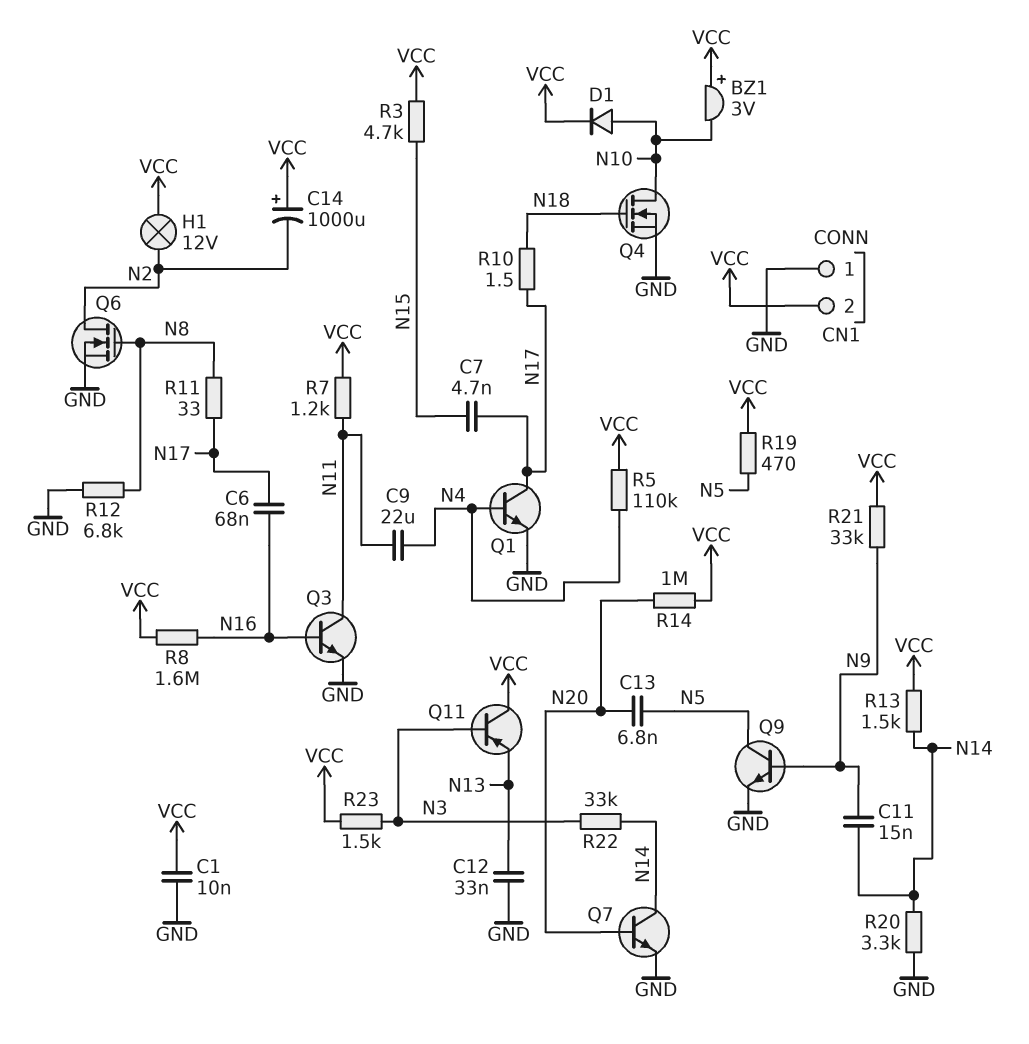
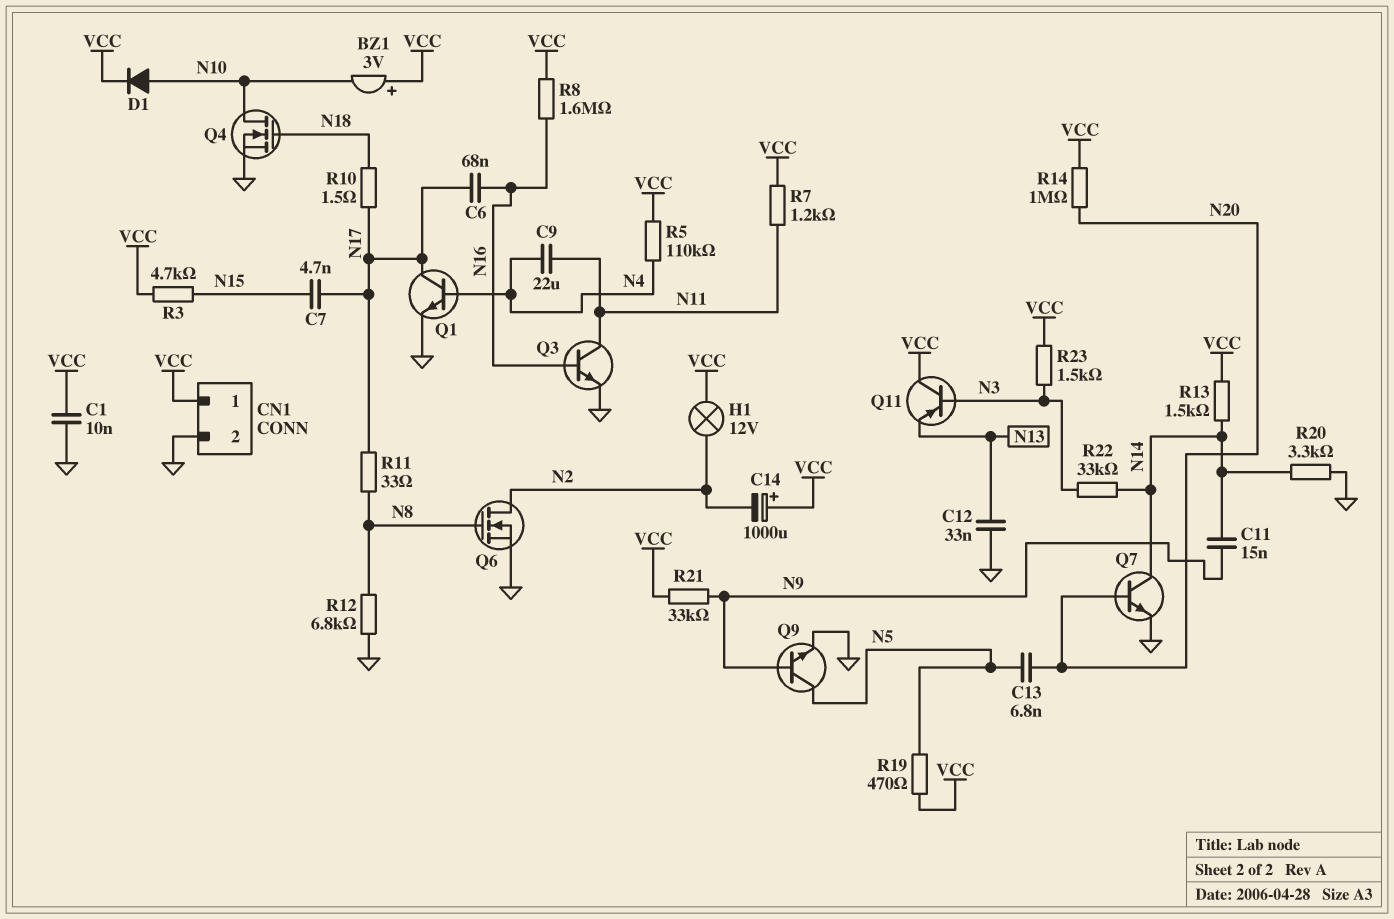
CN1 pin 1: GND -> VCC
CN1 pin 2: VCC -> GND

